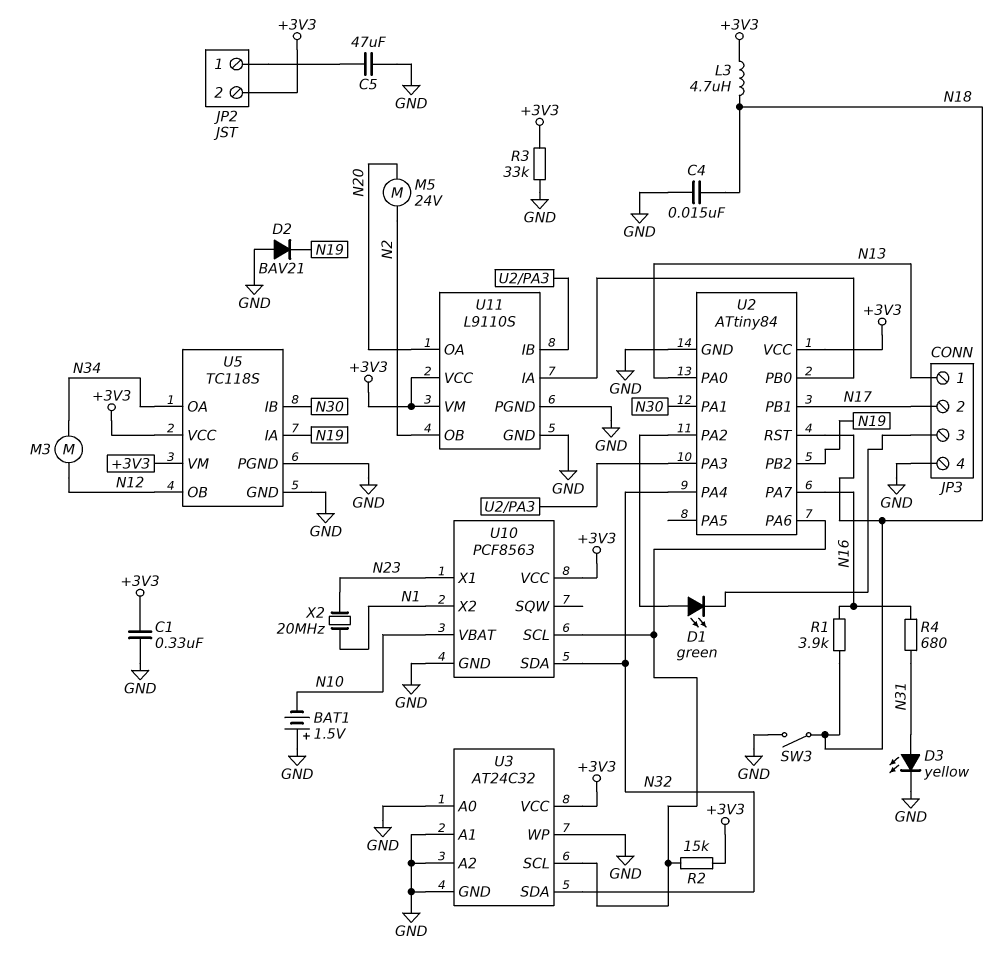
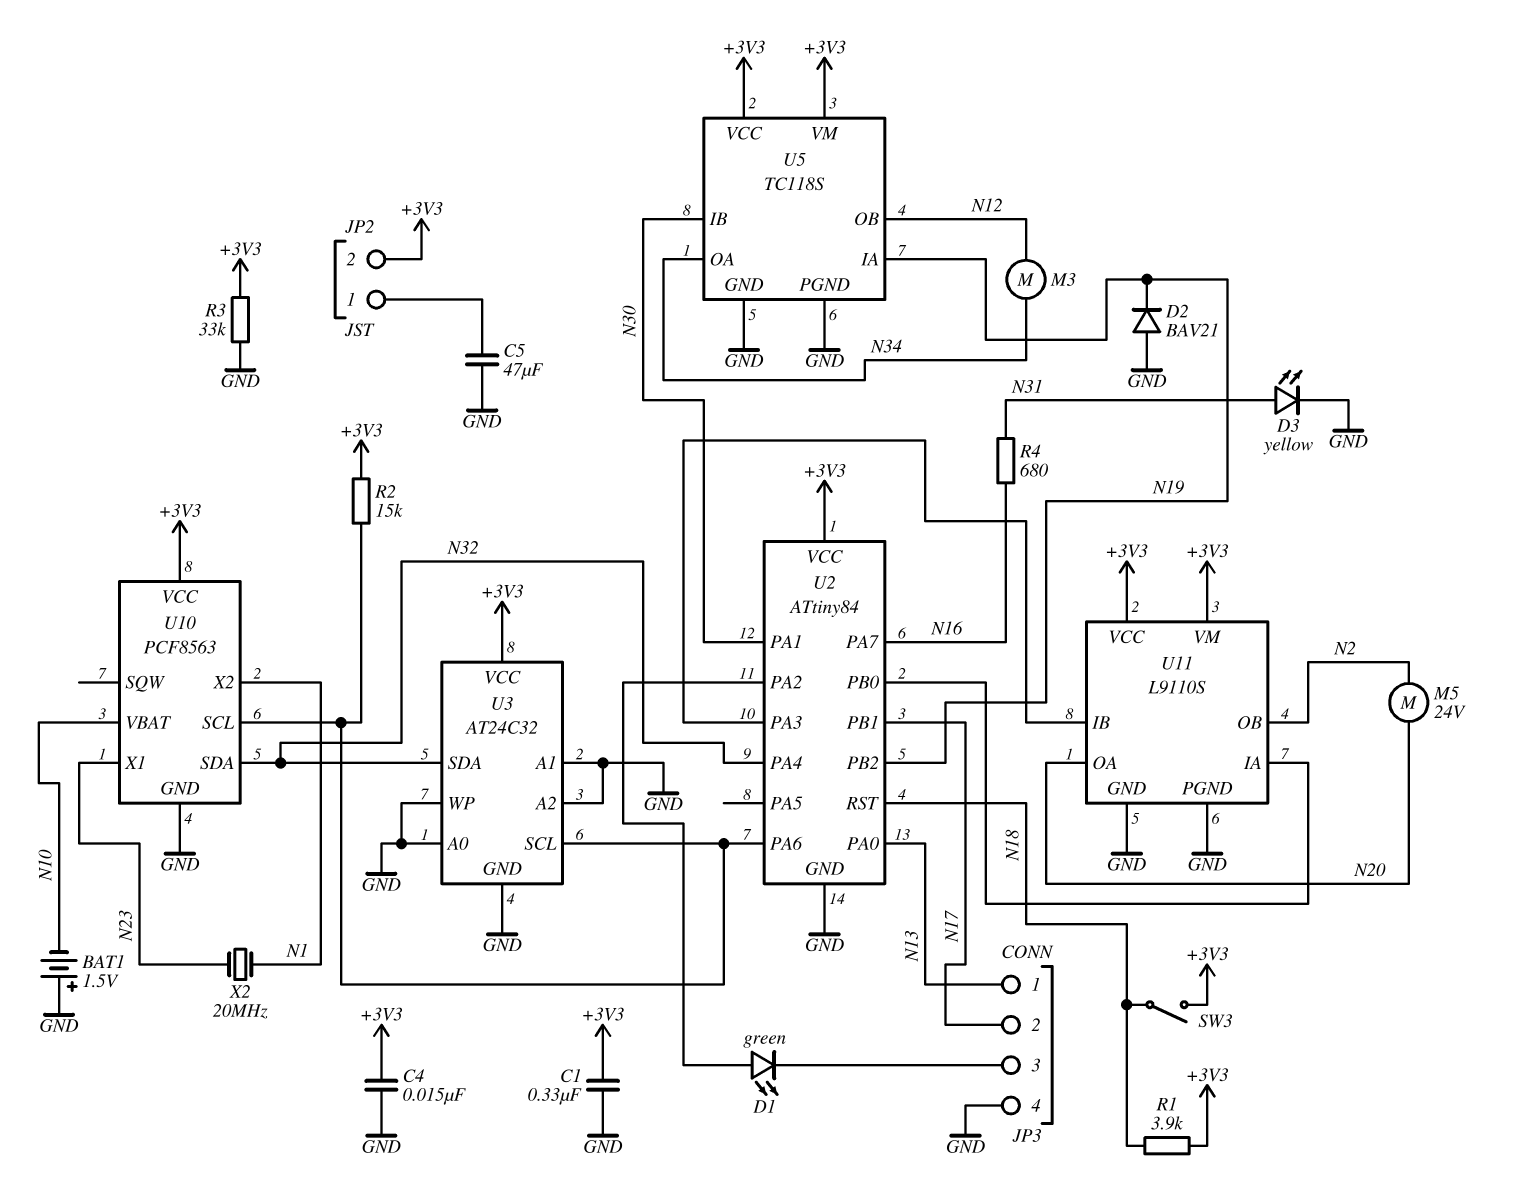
C4: 15nF (GND, N18) -> 15nF (+3V3, GND)
L3: 4.7uH (+3V3, N18) -> none
R1: 3.9k (N16, N18) -> 3.9k (+3V3, N18)
SW3: switch (GND, N18) -> switch (+3V3, N18)

